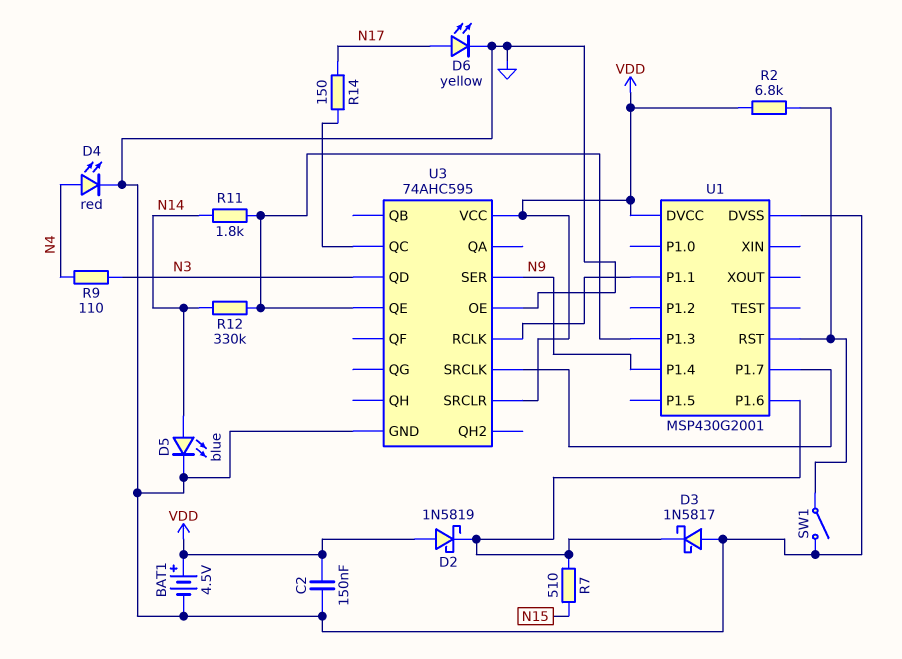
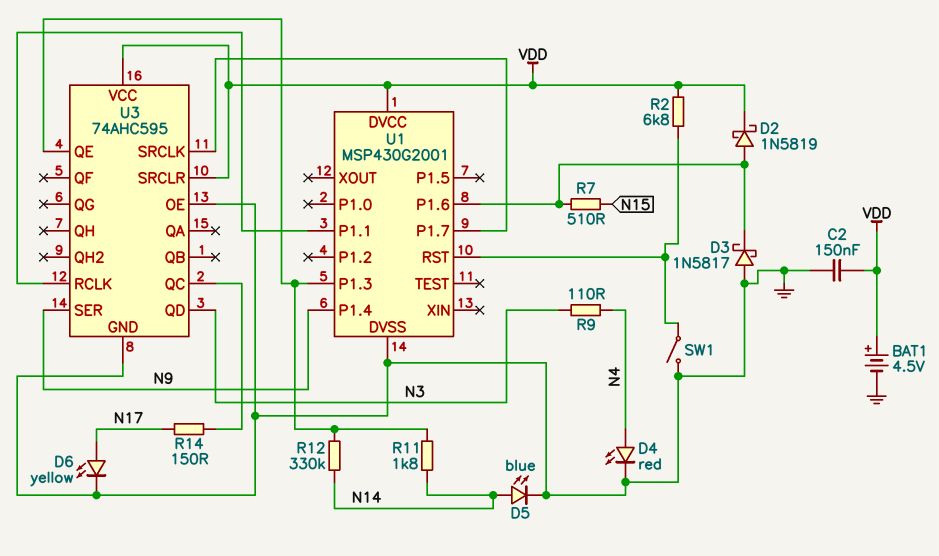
D2: schottky 1N5819 (A VDD, K U1/P1.6) -> schottky 1N5819 (A U1/P1.6, K VDD)

